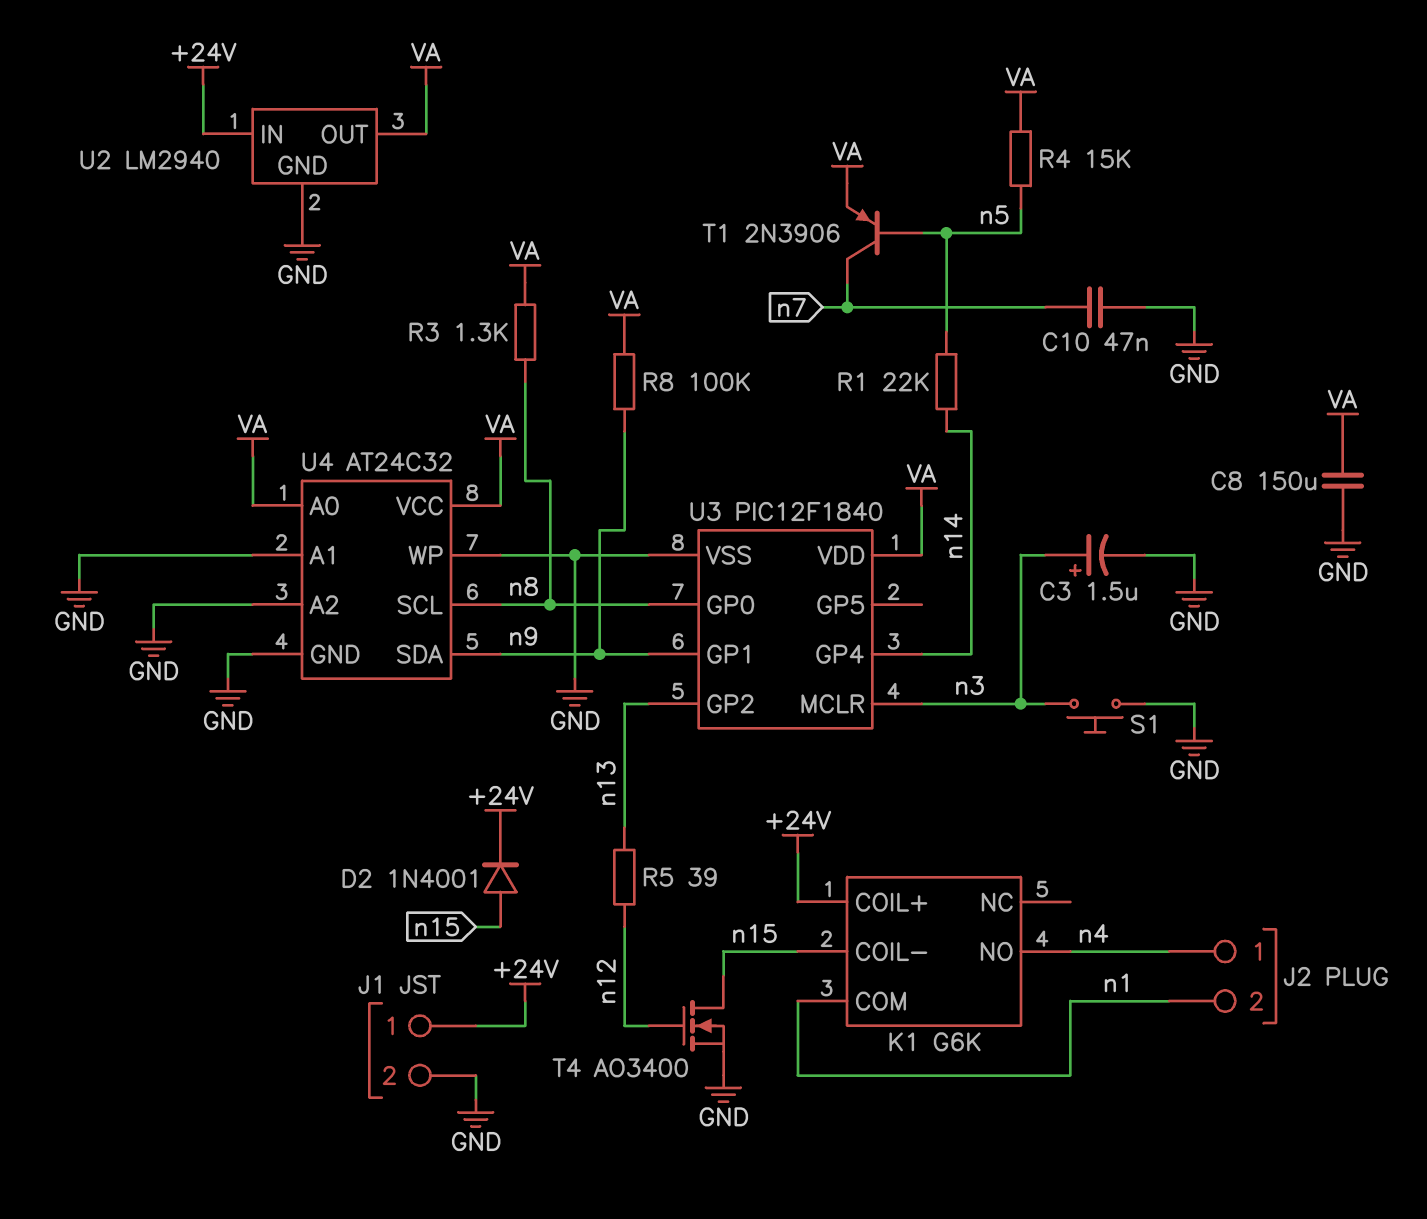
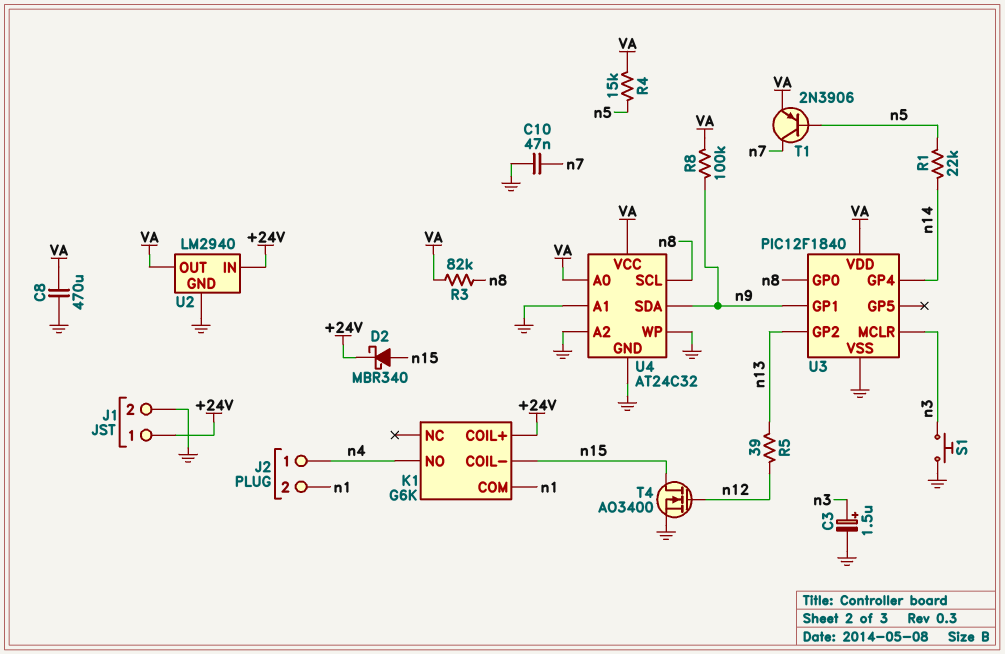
C8: 150uF (GND, VA) -> 470uF (GND, VA)
D2: diode 1N4001 (A n15, K +24V) -> schottky MBR340 (A n15, K +24V)
R3: 1.3k (VA, n8) -> 82k (VA, n8)

